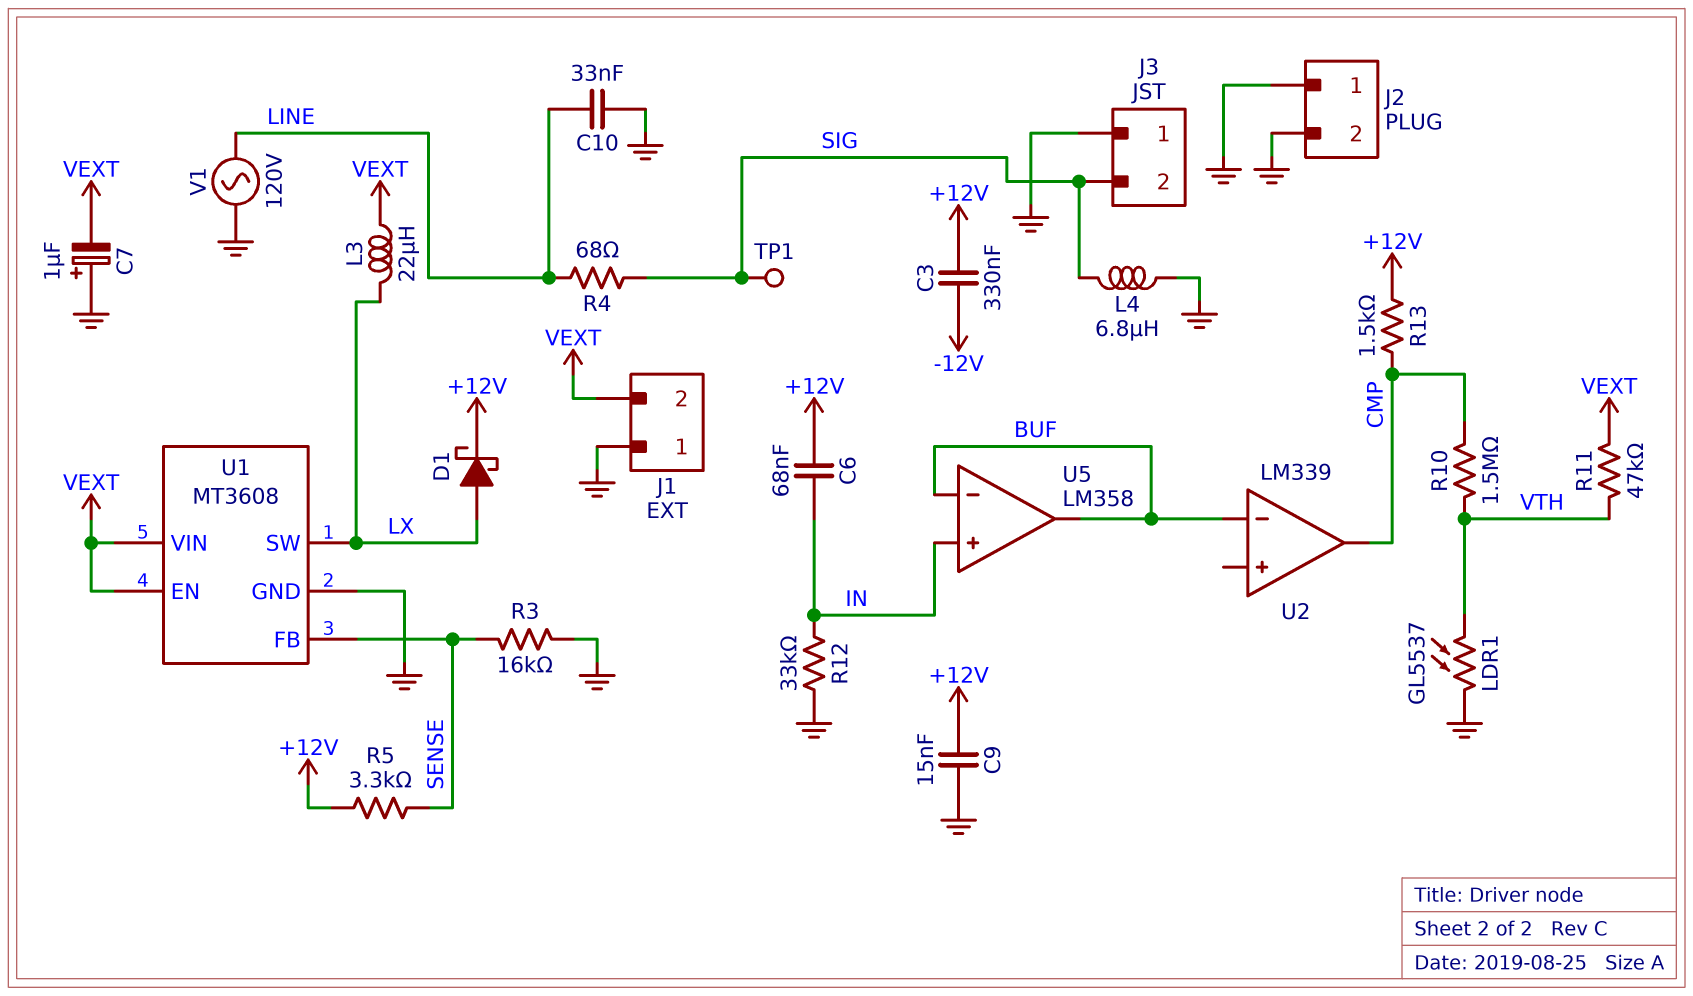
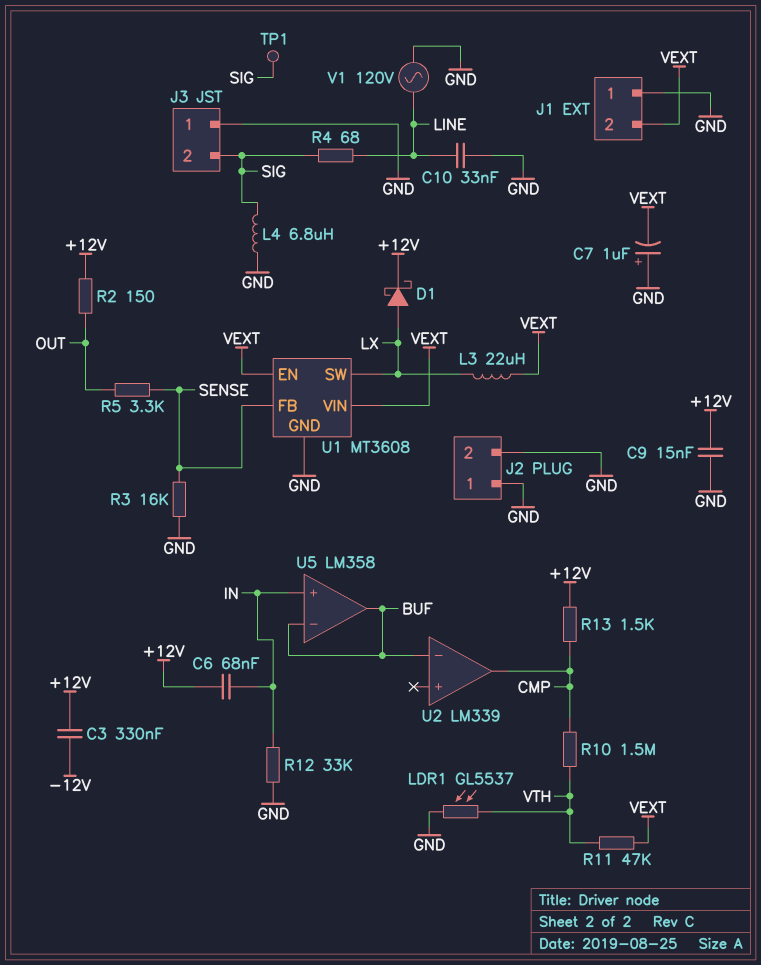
R2: none -> 150 (+12V, OUT)
R5: 3.3k (+12V, SENSE) -> 3.3k (OUT, SENSE)

